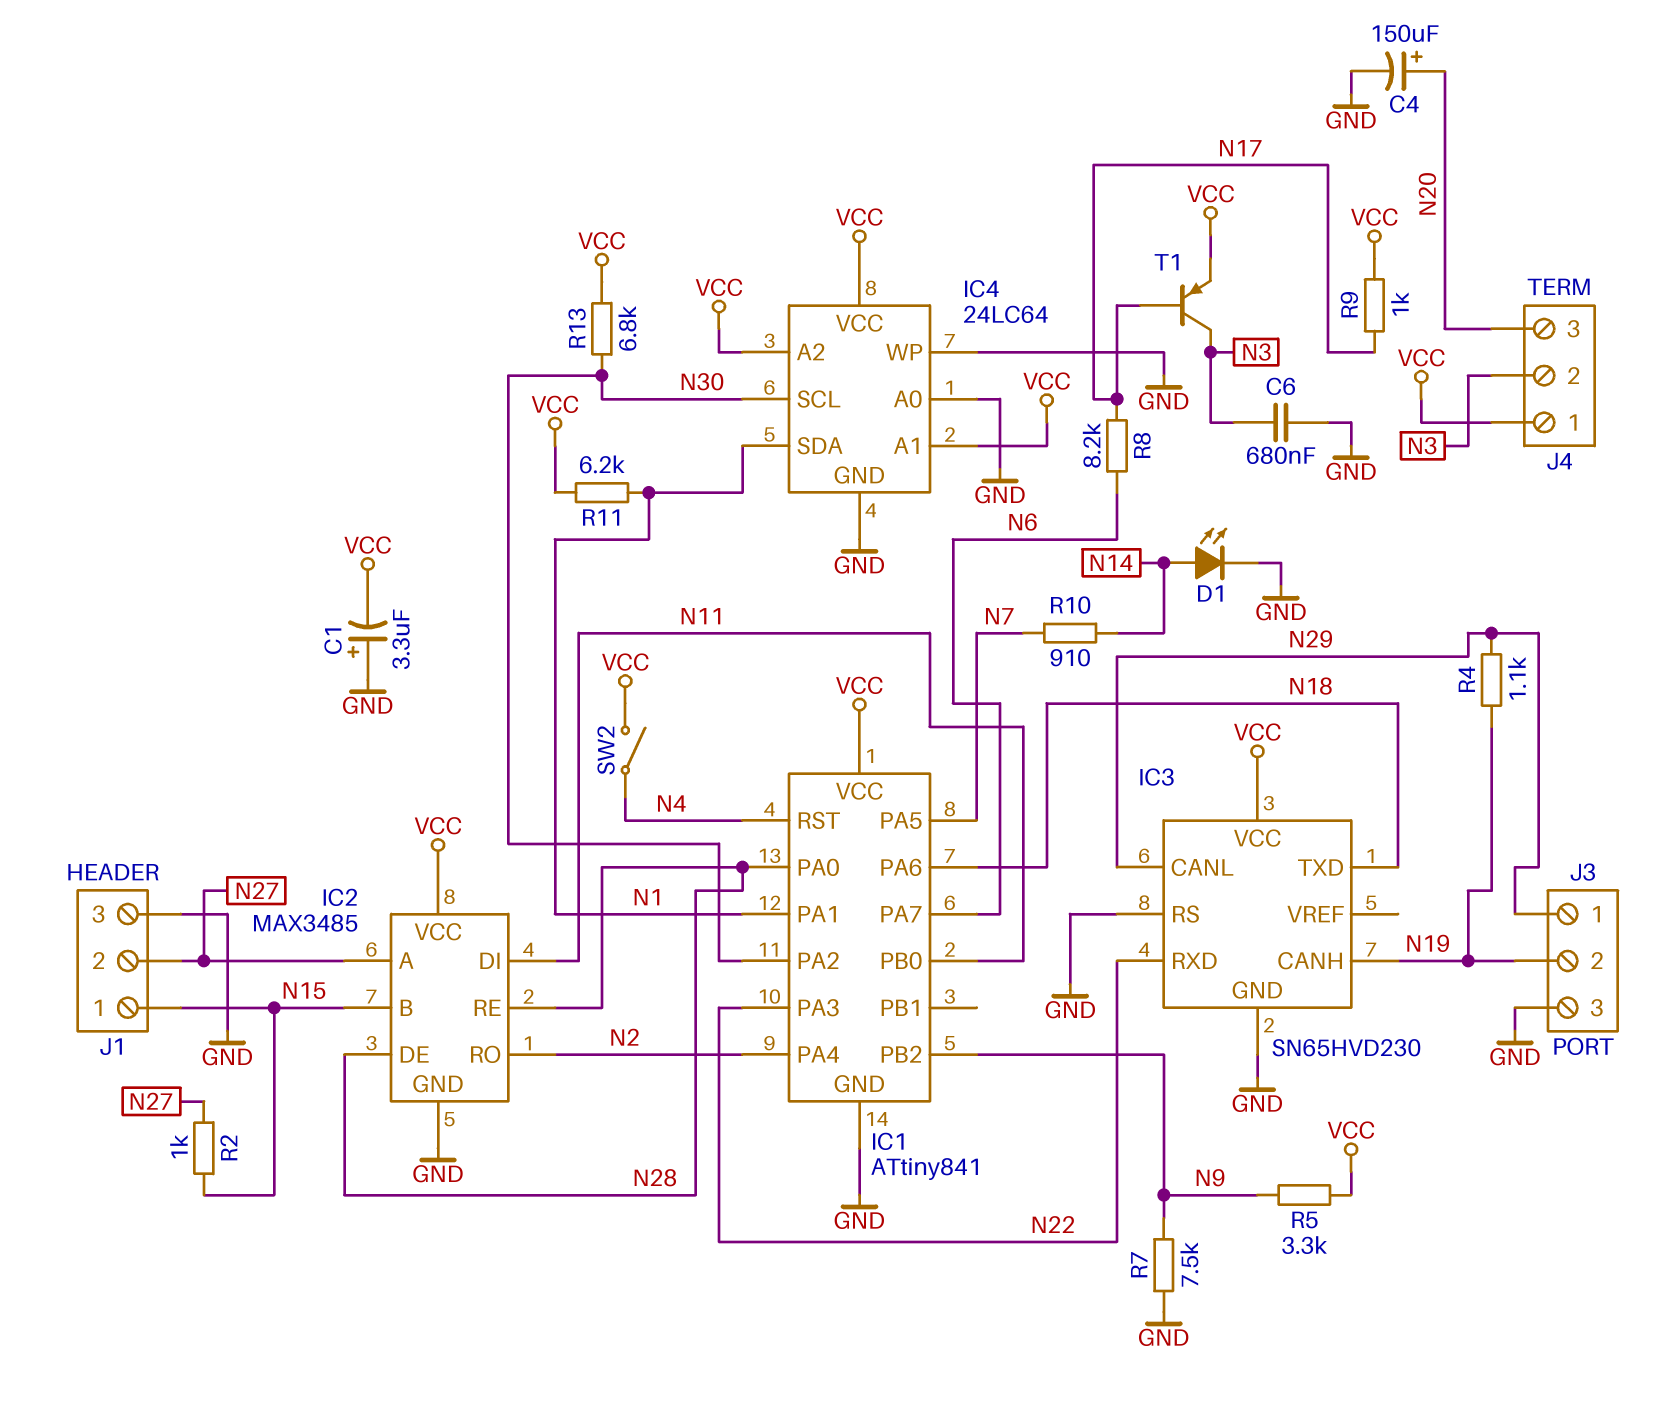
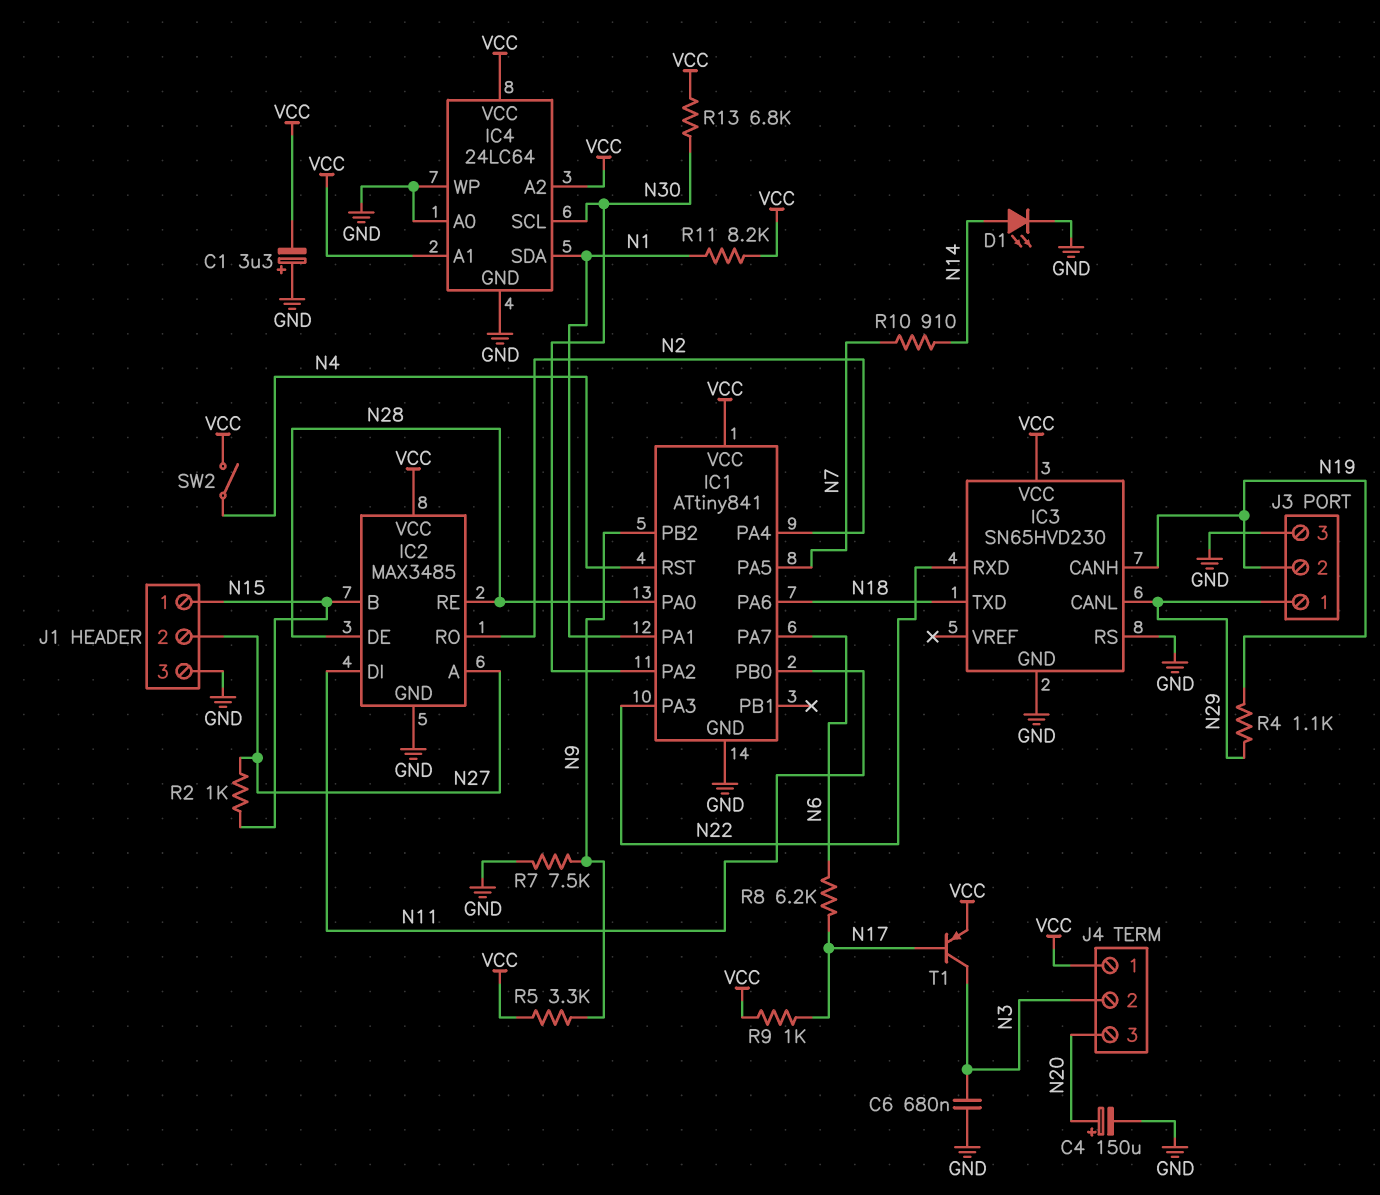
R8: 8.2k (N6, N17) -> 6.2k (N6, N17)
R11: 6.2k (N1, VCC) -> 8.2k (N1, VCC)

